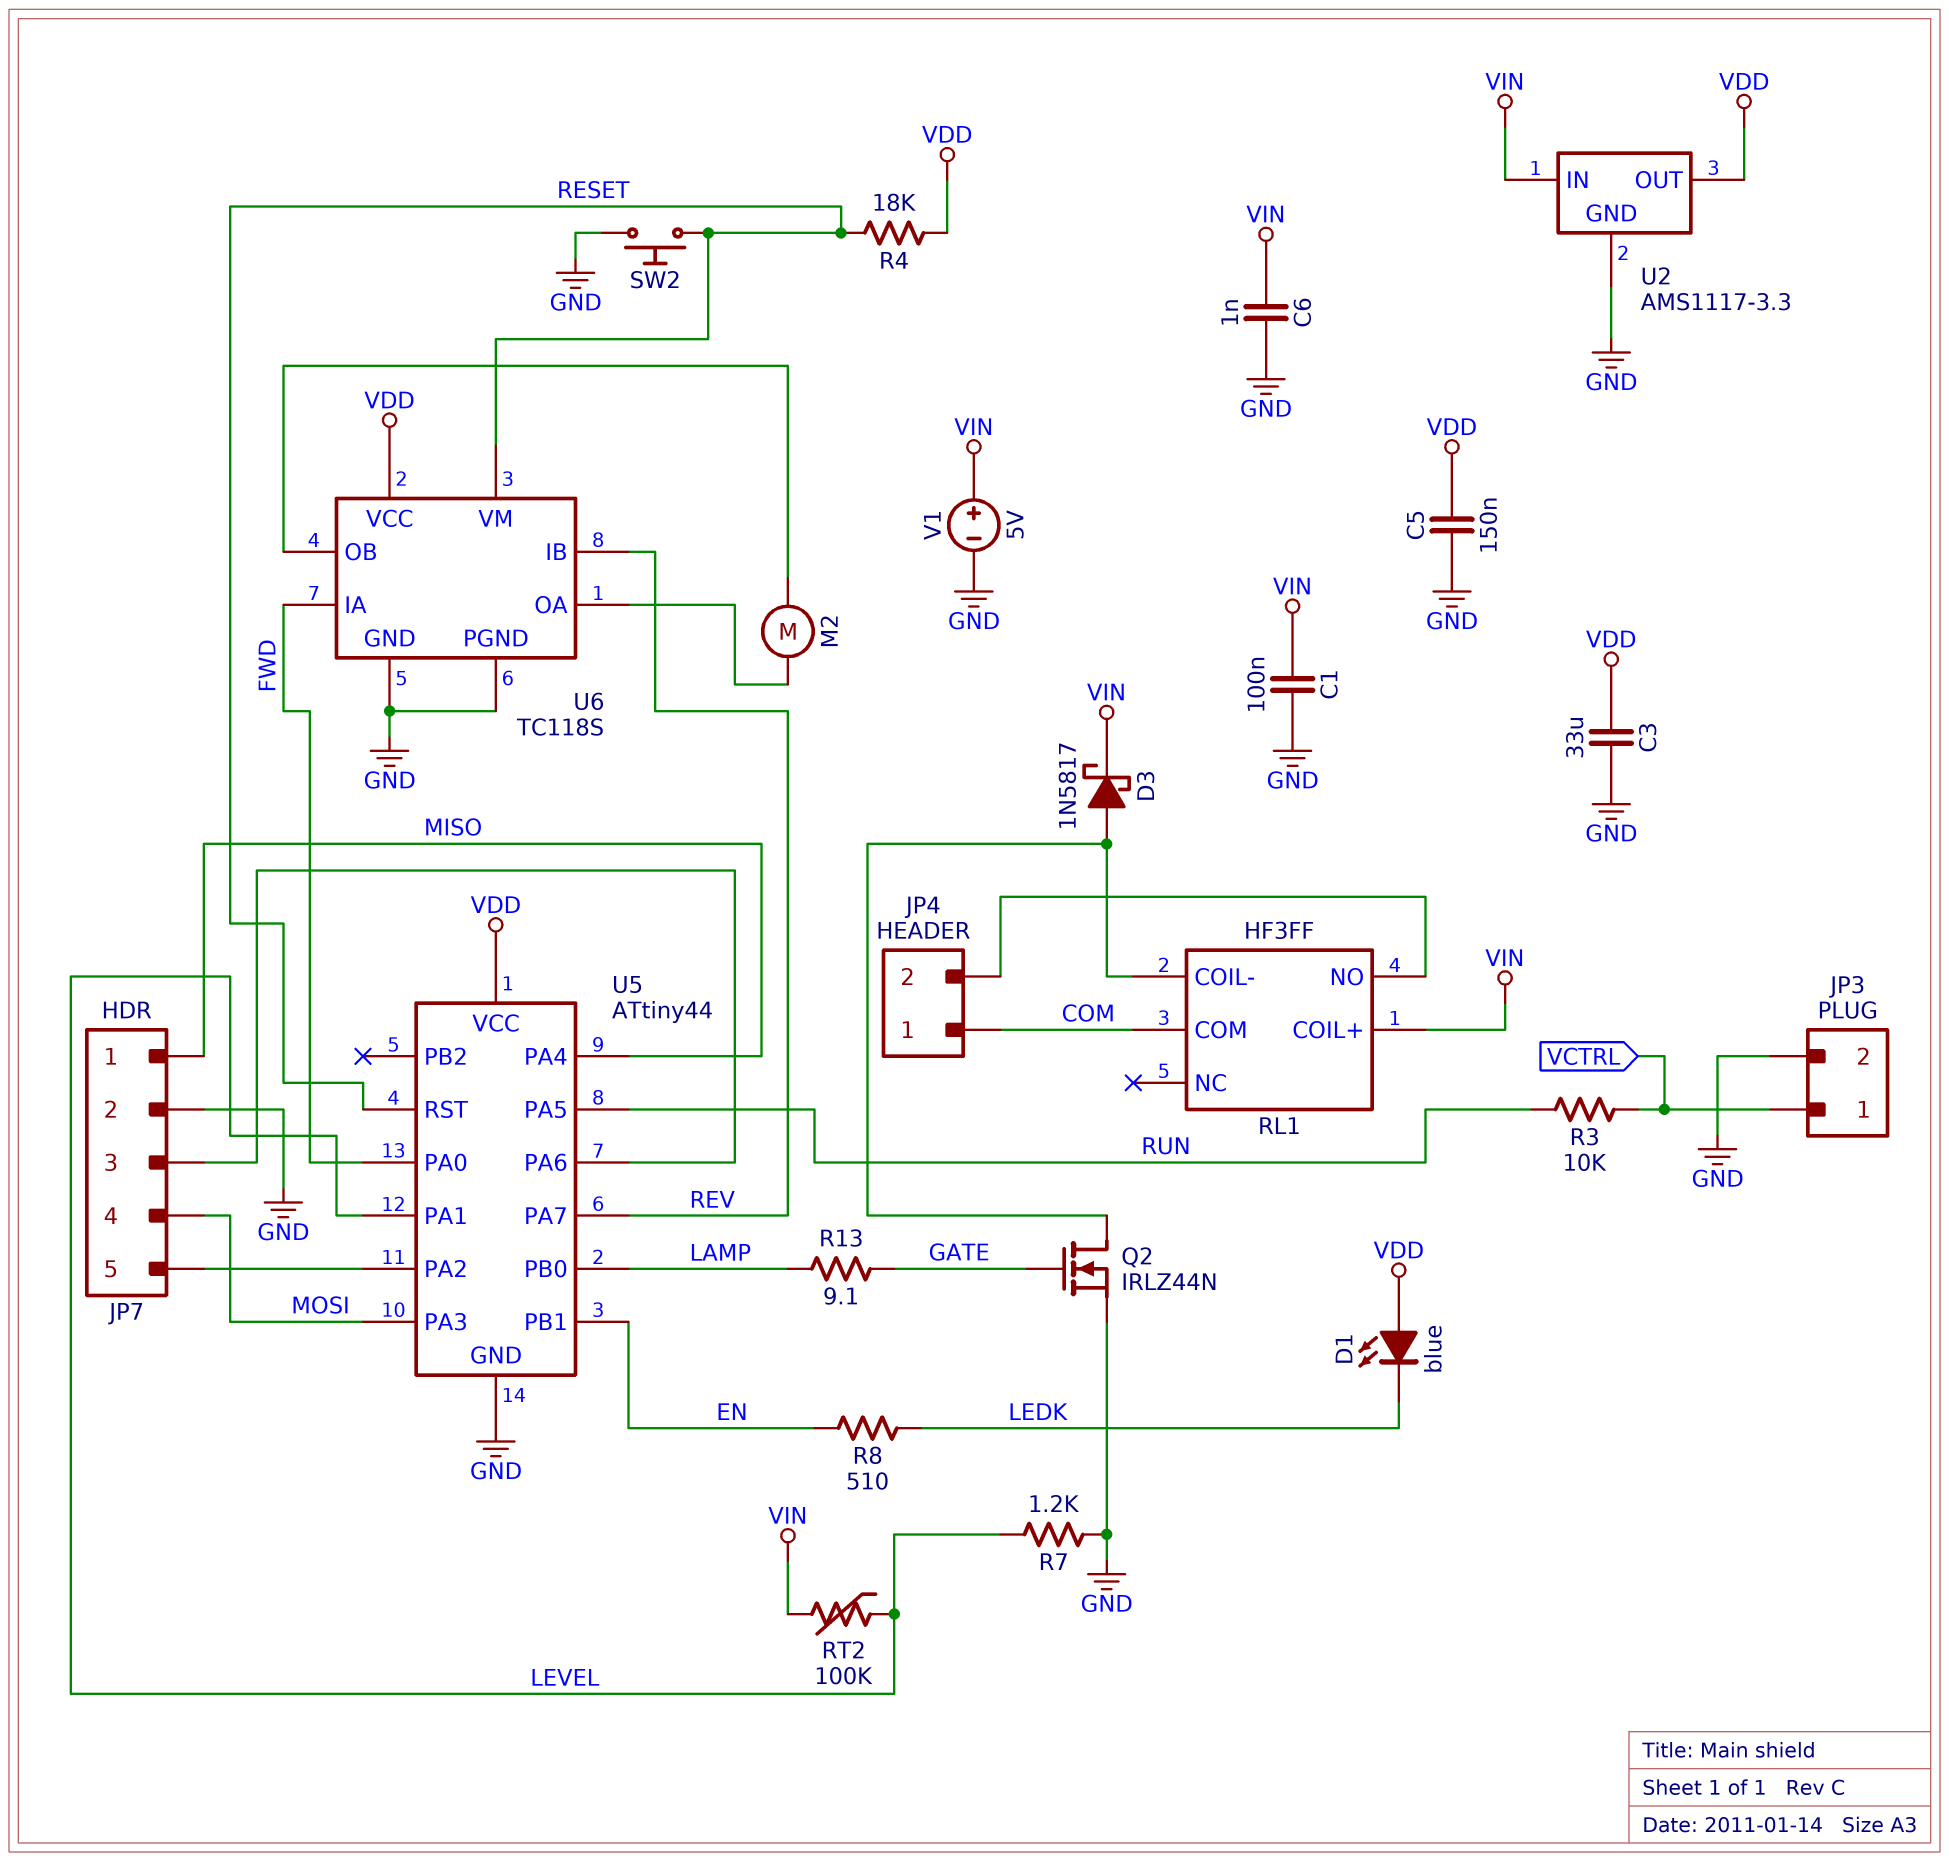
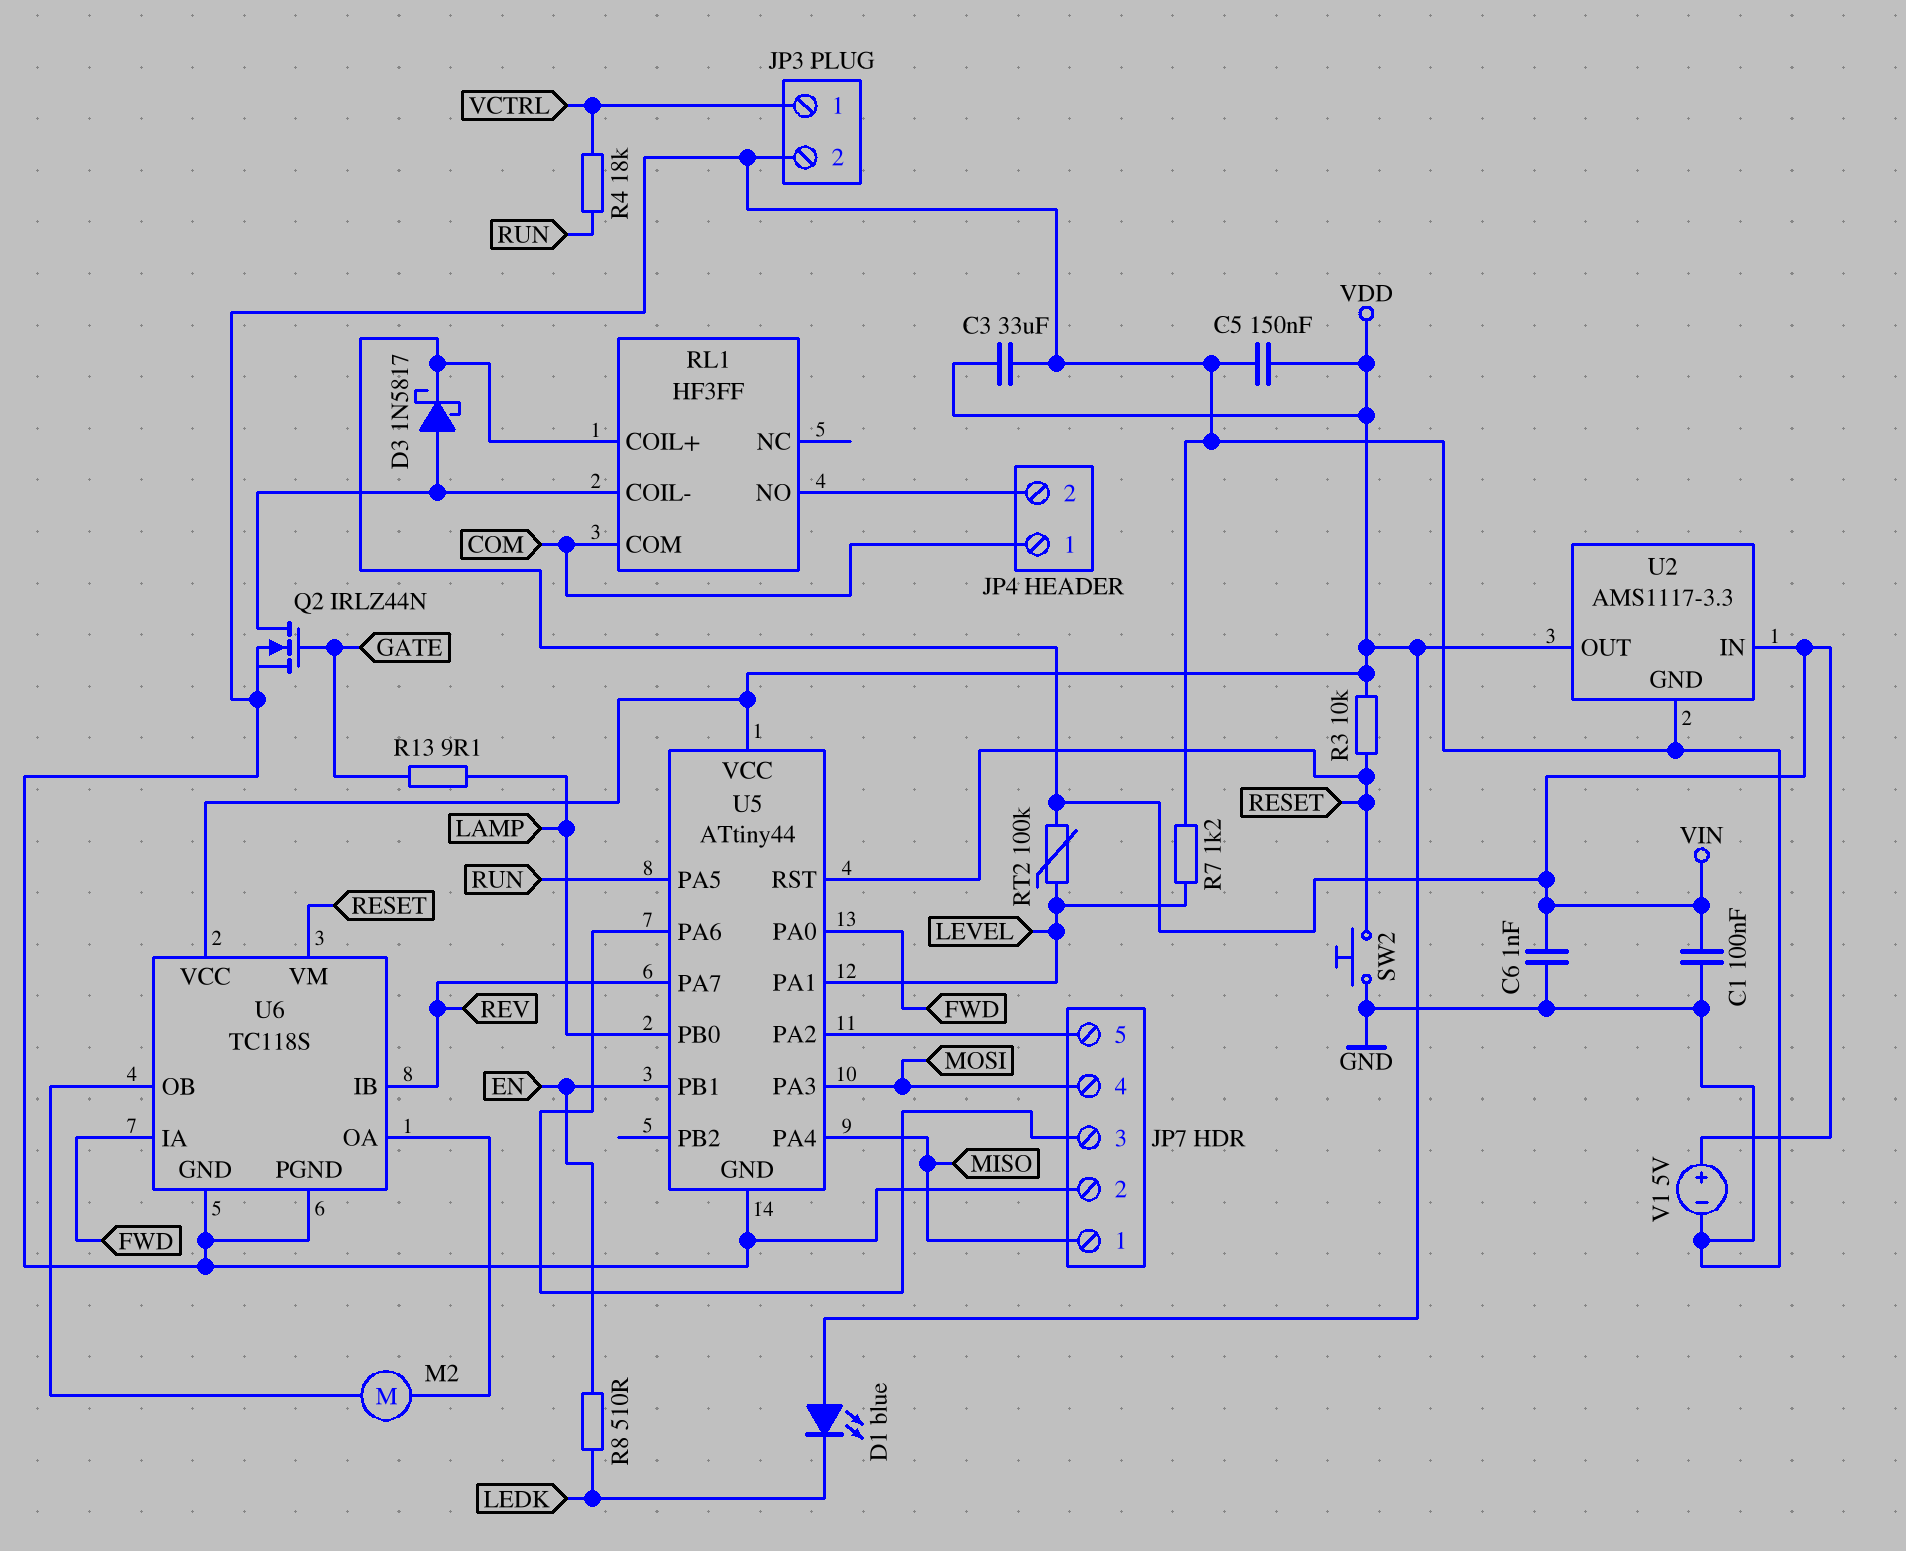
R3: 10k (RUN, VCTRL) -> 10k (RESET, VDD)
R4: 18k (RESET, VDD) -> 18k (RUN, VCTRL)

